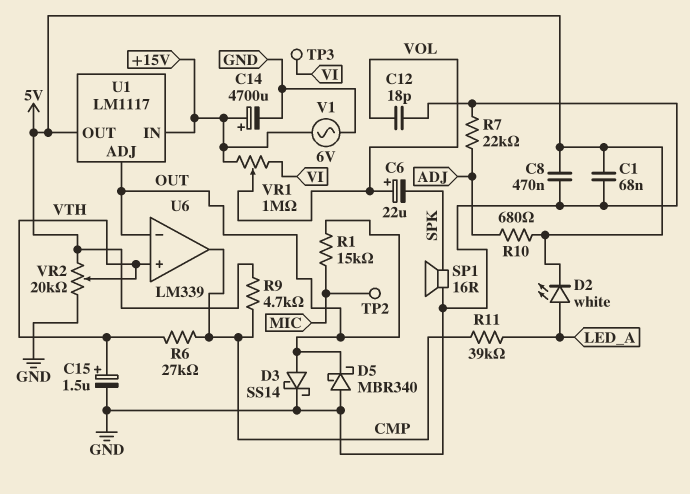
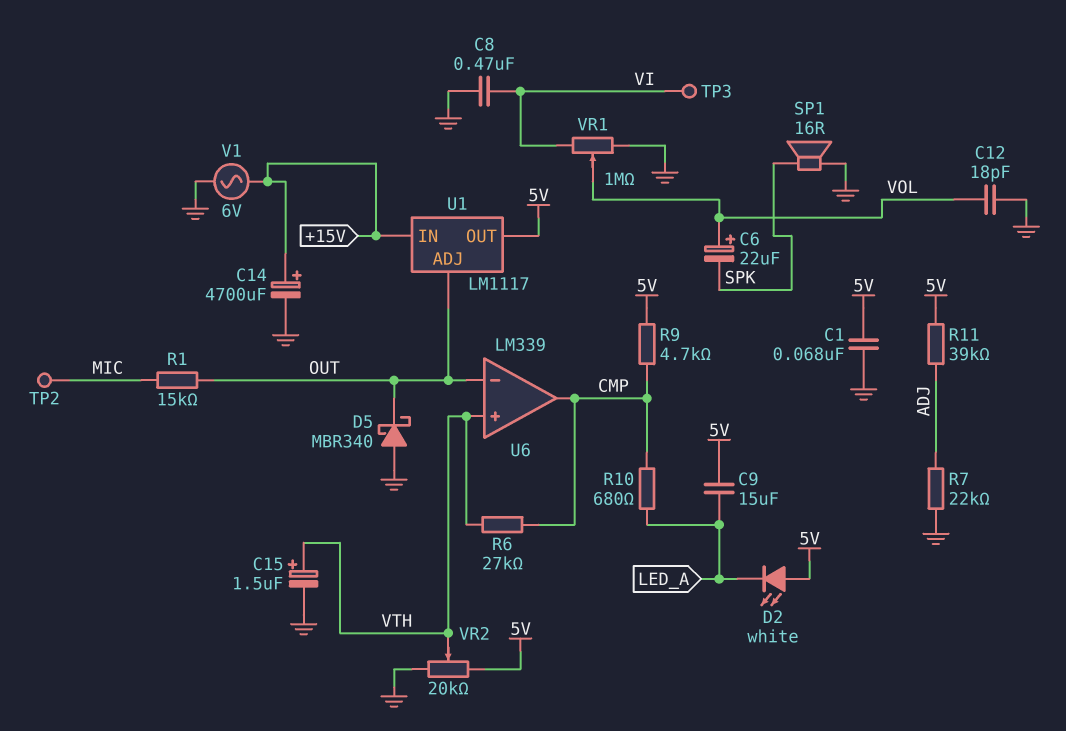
C8: 470nF (5V, GND) -> 470nF (GND, VI)
C9: none -> 15uF (5V, LED_A)
D2: LED white (A LED_A, K 5V) -> LED white (A 5V, K LED_A)
D3: schottky SS14 (A OUT, K GND) -> none
R10: 680 (5V, ADJ) -> 680 (CMP, LED_A)
R11: 39k (CMP, LED_A) -> 39k (5V, ADJ)
VR1: 1M (+15V, VI, wiper VOL) -> 1M (GND, VI, wiper VOL)

